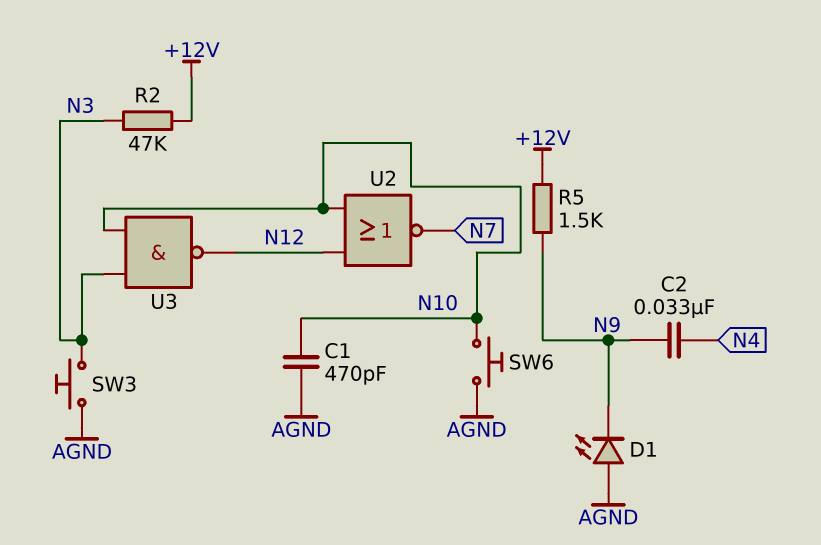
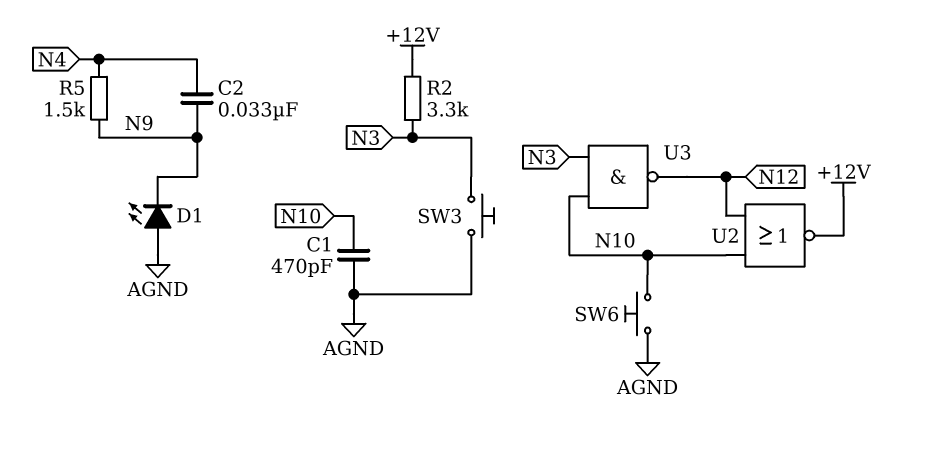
R2: 47k (+12V, N3) -> 3.3k (+12V, N3)
R5: 1.5k (+12V, N9) -> 1.5k (N4, N9)
U2: NOR (in N10, in N12, out N7) -> NOR (in N10, in N12, out +12V)

